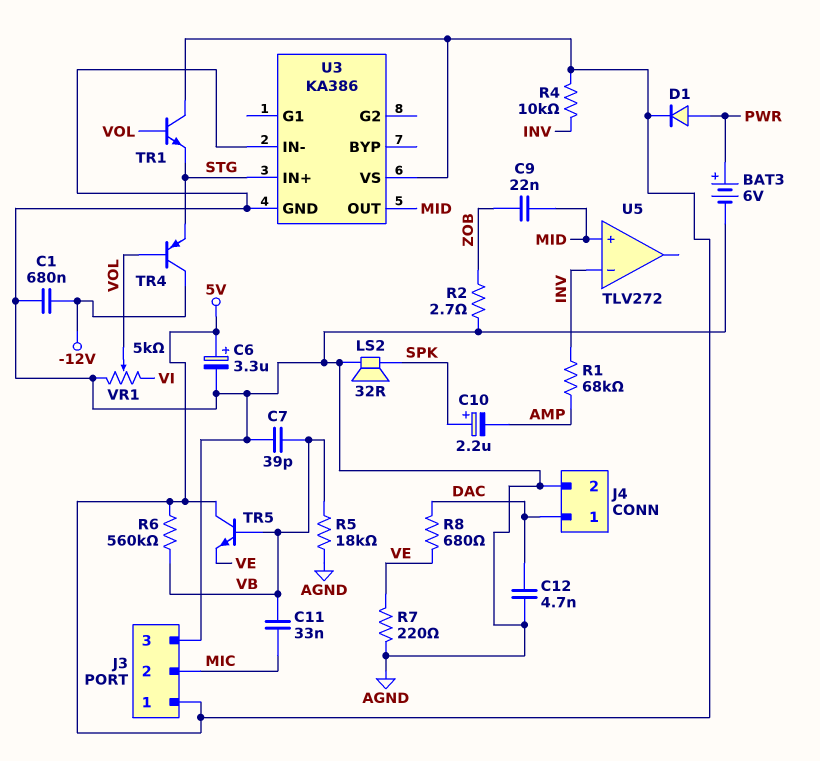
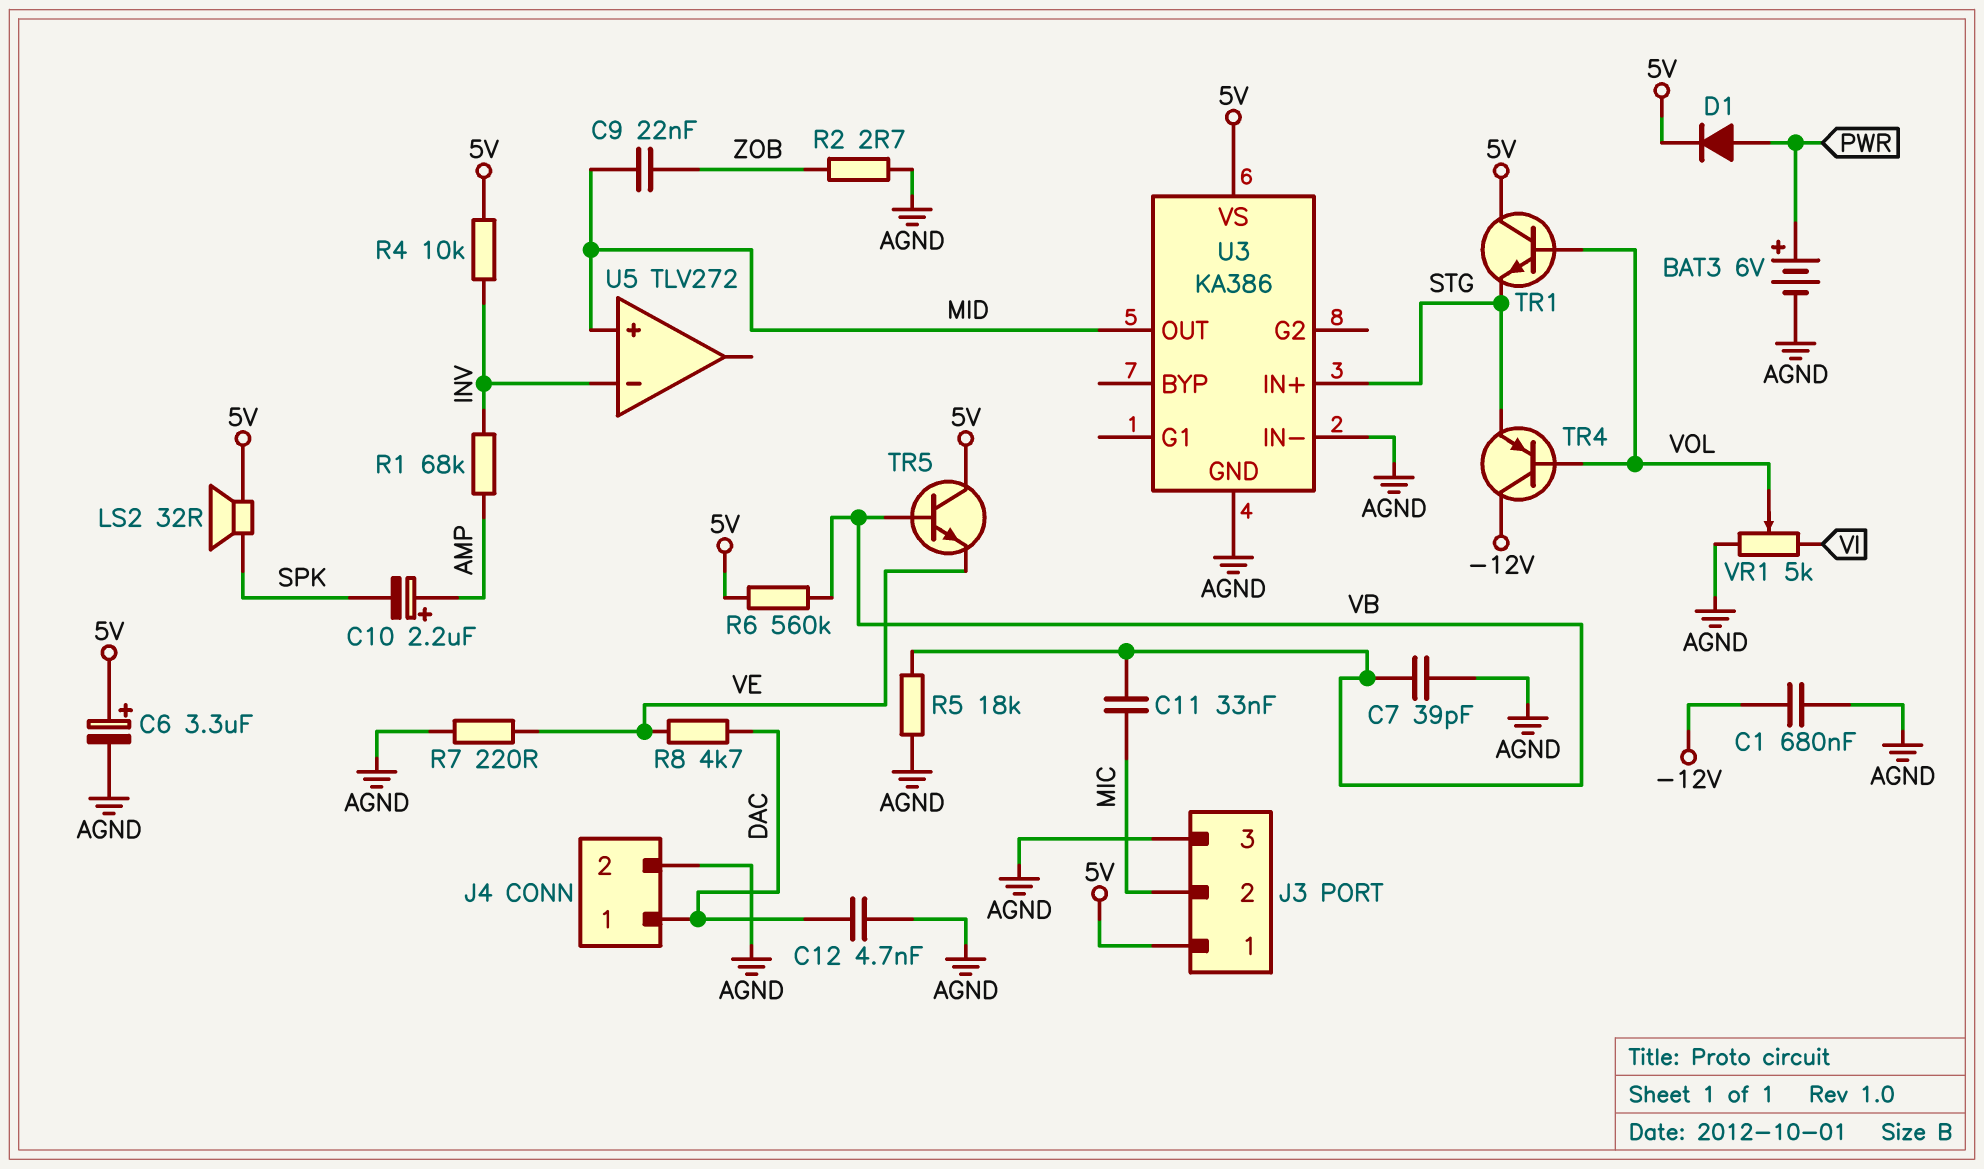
C10: 2.2uF (plus SPK, minus AMP) -> 2.2uF (plus AMP, minus SPK)
LS2: speaker 32R (AGND, SPK) -> speaker 32R (5V, SPK)
R8: 680 (DAC, VE) -> 4.7k (DAC, VE)

